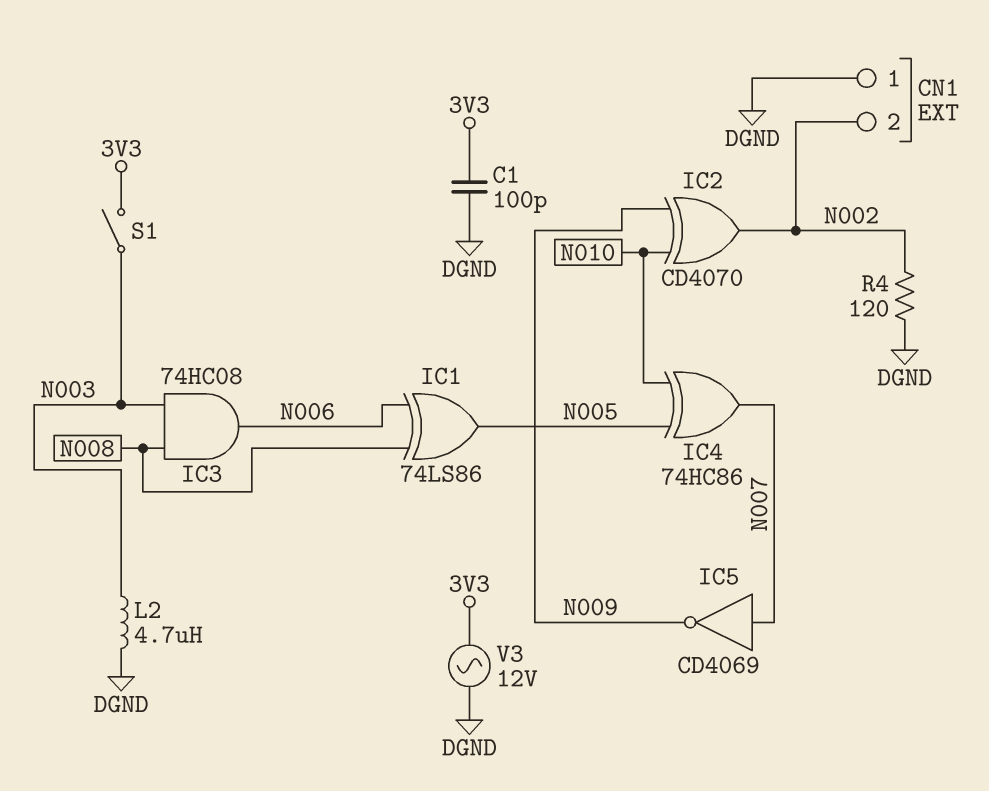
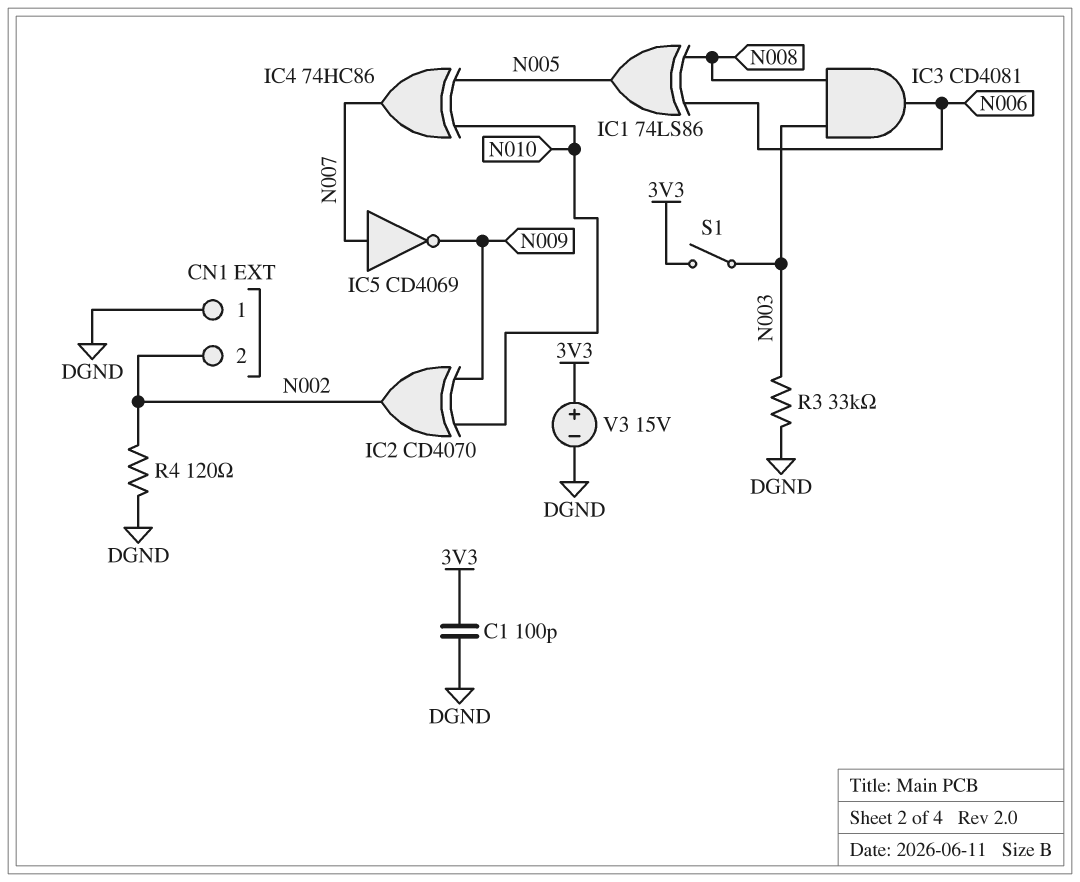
IC3: AND 74HC08 (in N003, in N008, out N006) -> AND CD4081 (in N003, in N008, out N006)
L2: 4.7uH (DGND, N003) -> none
R3: none -> 33k (DGND, N003)
V3: AC 12V (3V3, DGND) -> 15V (plus 3V3, minus DGND)

